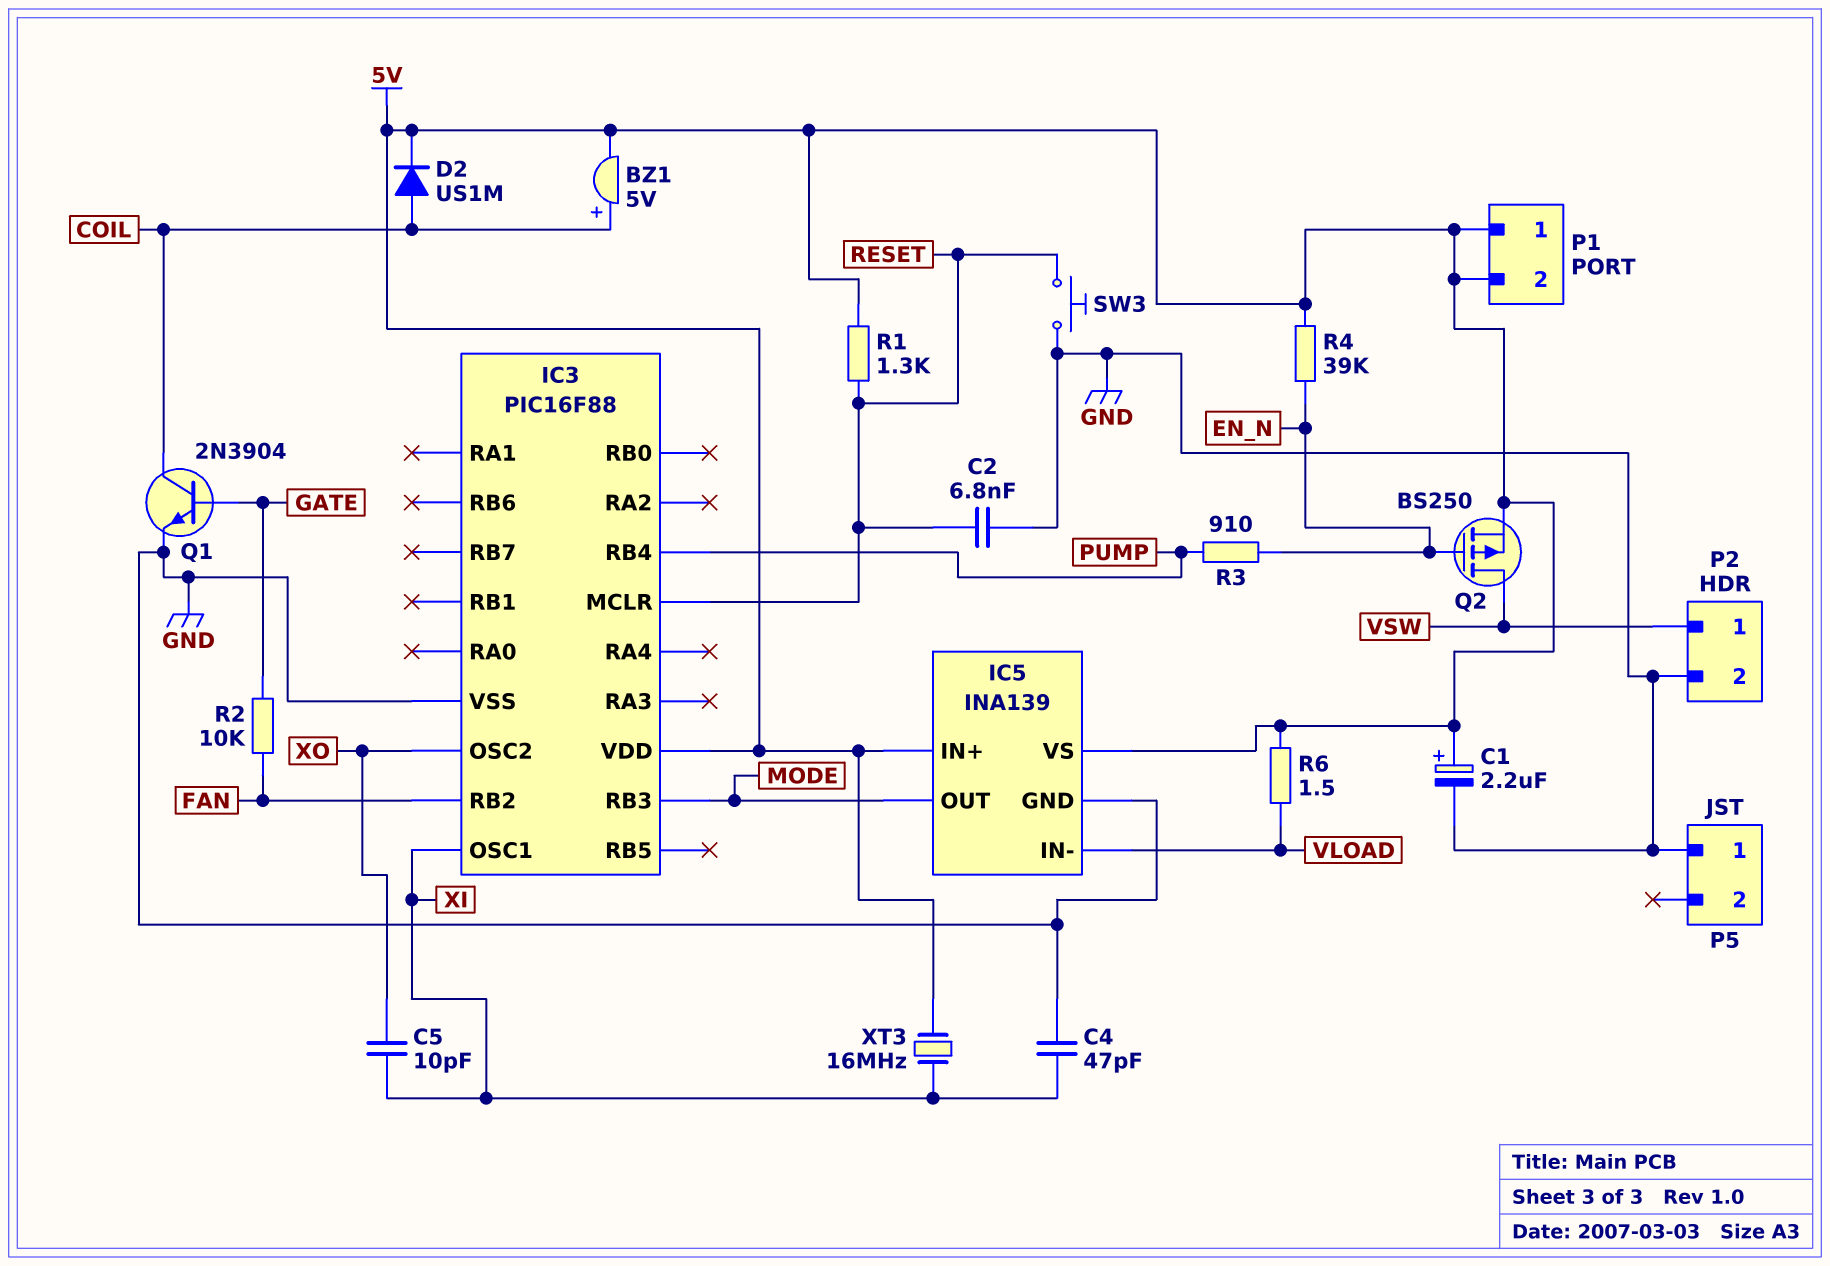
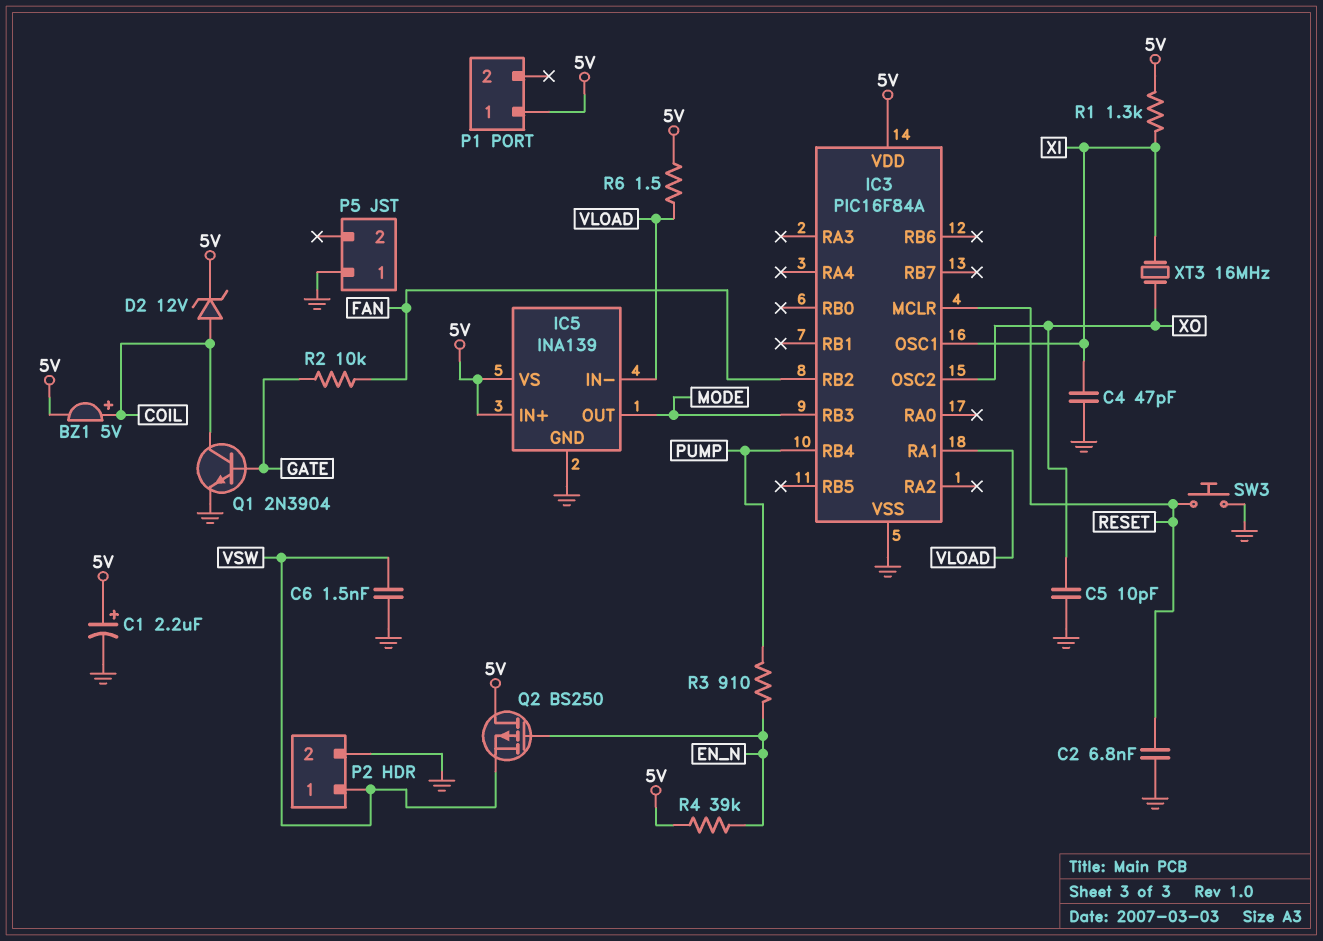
C5: 10pF (XI, XO) -> 10pF (GND, XO)
C6: none -> 1.5nF (GND, VSW)
D2: diode US1M (A COIL, K 5V) -> zener 12V (A COIL, K 5V)
IC3: PIC16F88 -> PIC16F84A
IC3 pin RA1: none -> VLOAD
P1 pin 2: 5V -> none
Q2: PMOS BS250 (G EN_N, D VSW, S 5V) -> PMOS BS250 (G EN_N, D 5V, S VSW)
R1: 1.3k (5V, RESET) -> 1.3k (5V, XI)
XT3: 16MHz (5V, XI) -> 16MHz (XI, XO)

